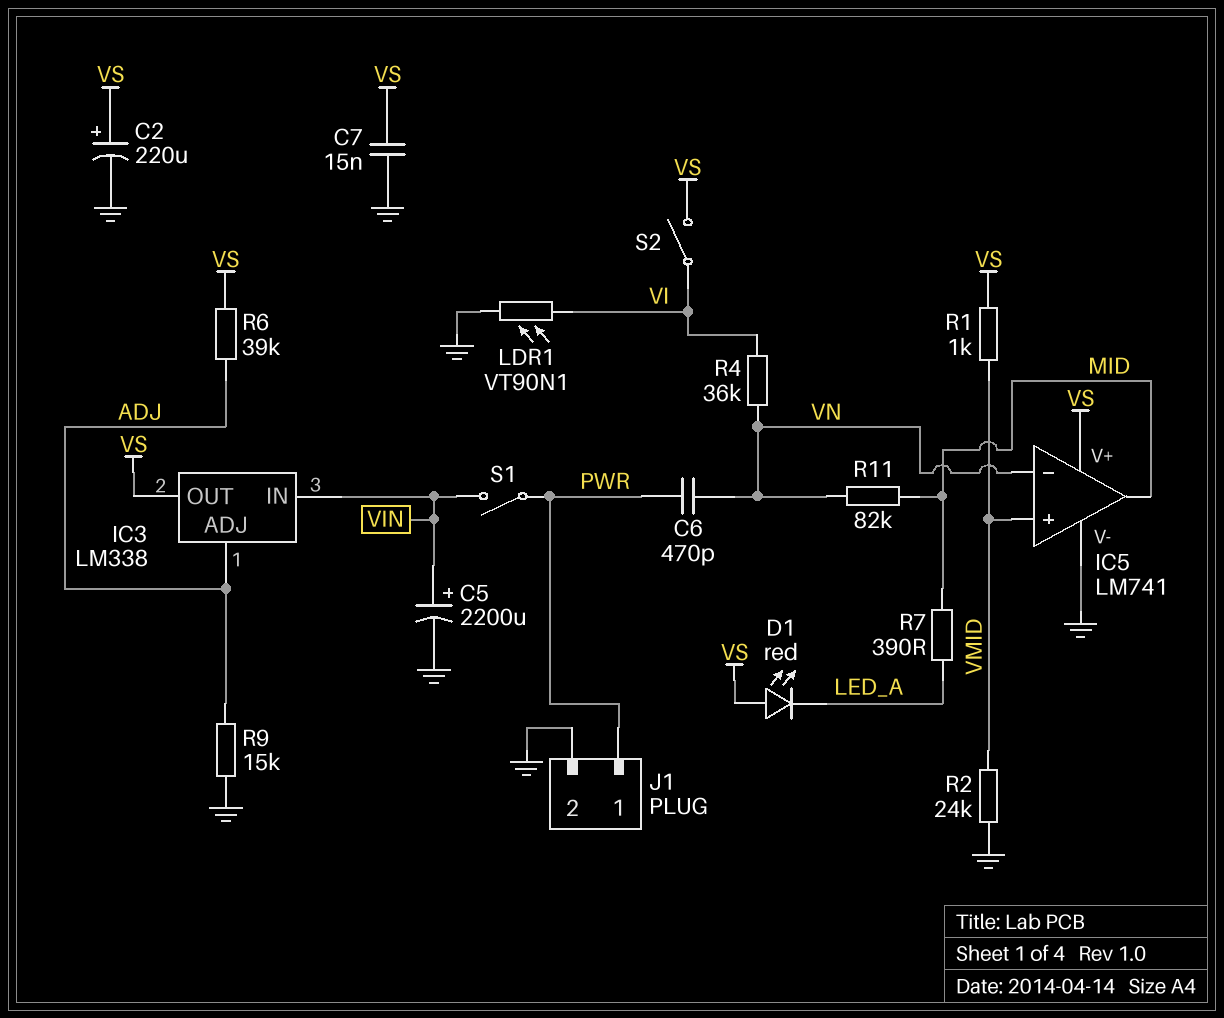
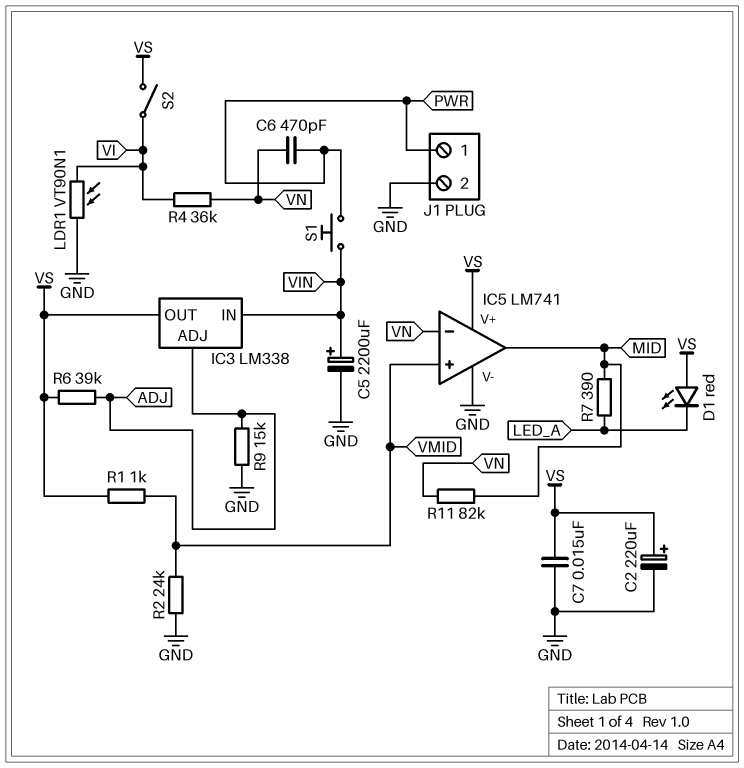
S1: switch (PWR, VIN) -> button (PWR, VIN)

